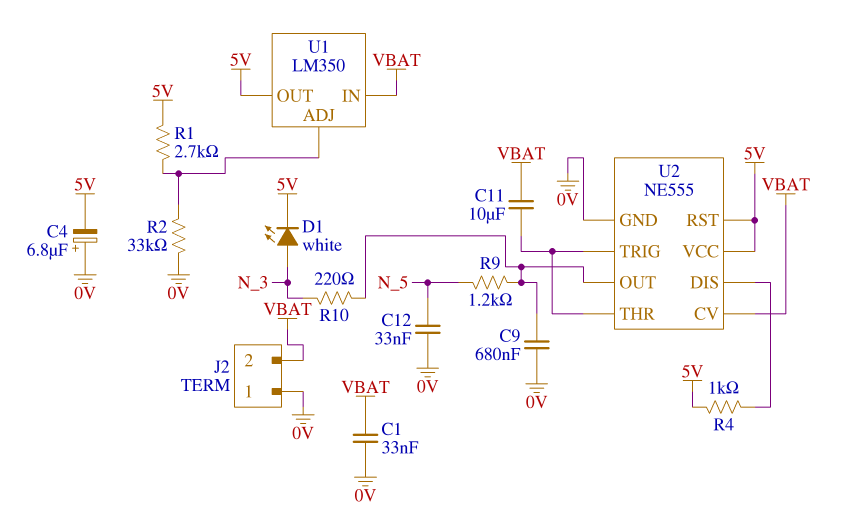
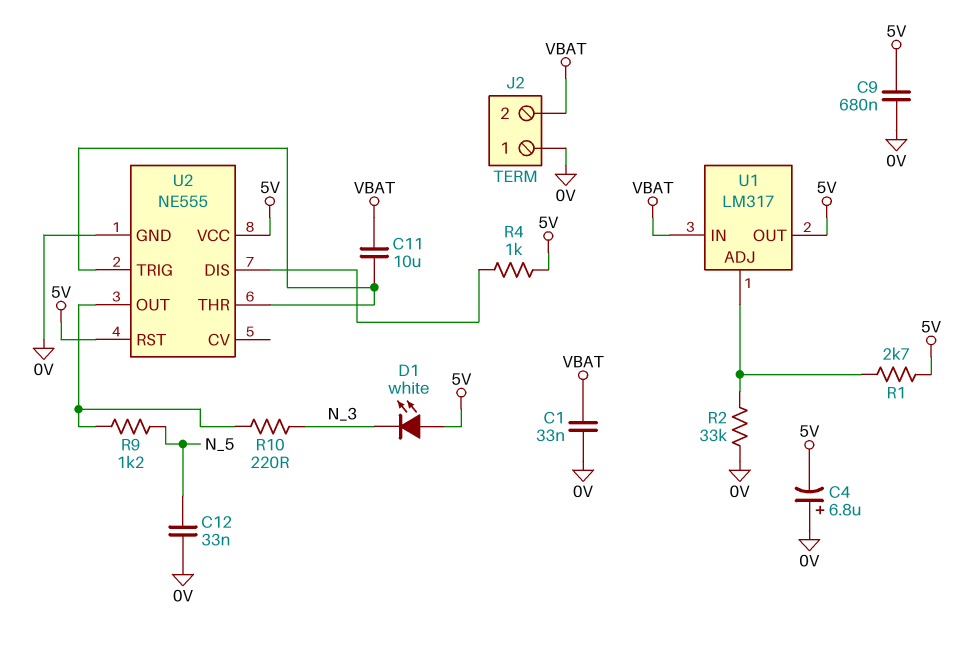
C9: 680nF (0V, U2/OUT) -> 680nF (0V, 5V)
D1: LED white (A N_3, K 5V) -> LED white (A 5V, K N_3)
U1: LM350 -> LM317
U2 pin CV: VBAT -> none

